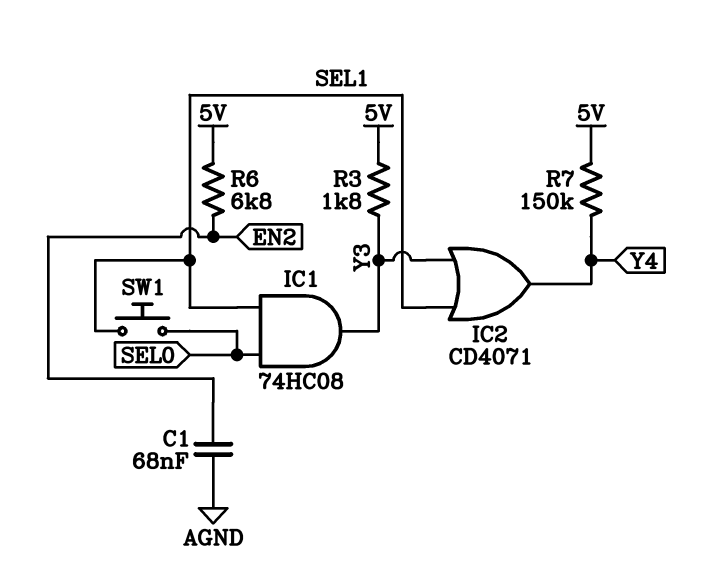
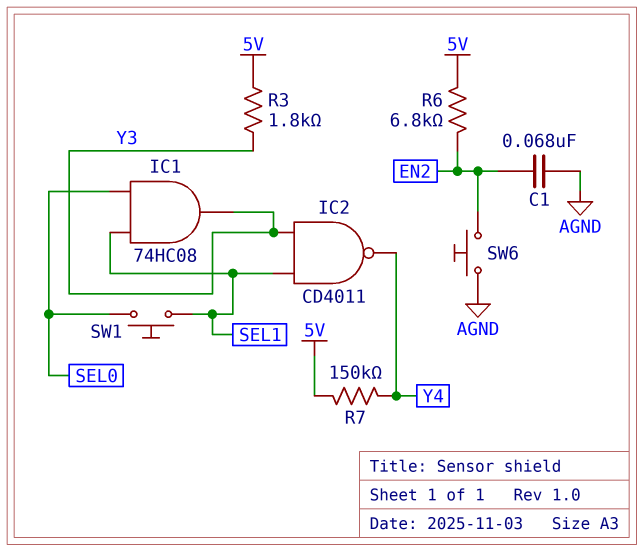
IC2: OR CD4071 (in SEL1, in Y3, out Y4) -> NAND CD4011 (in SEL1, in Y3, out Y4)
SW6: none -> button (AGND, EN2)

